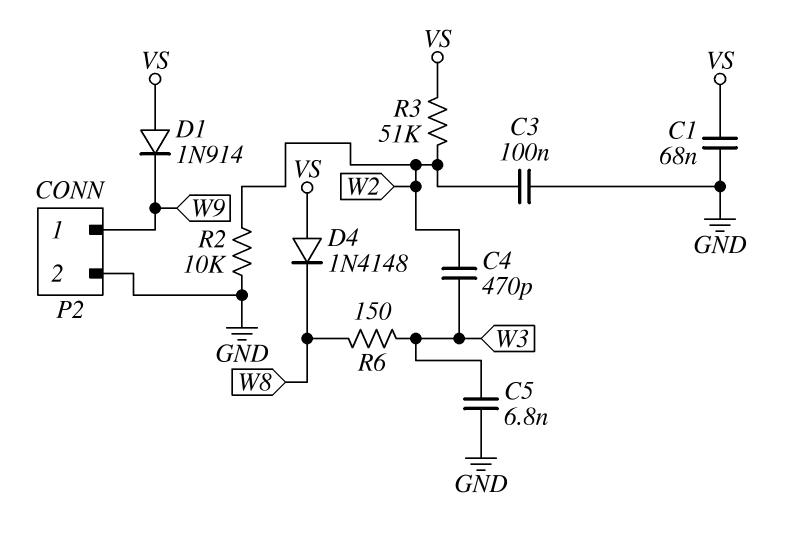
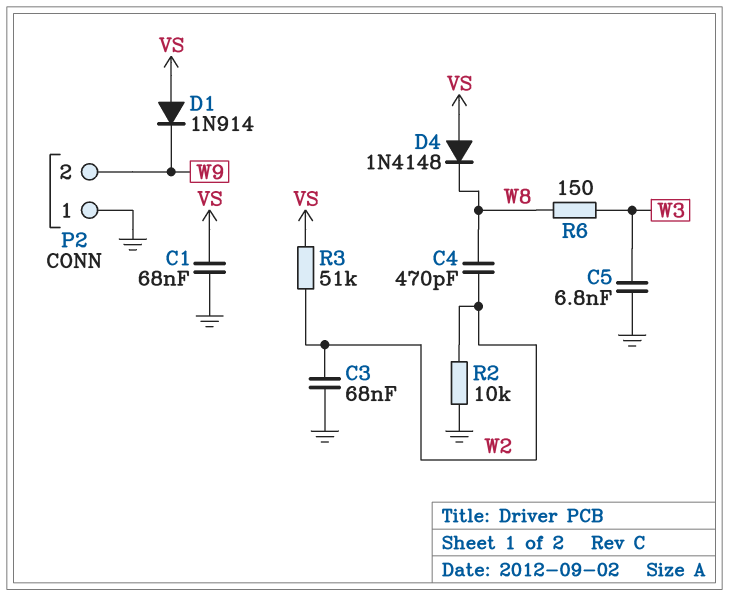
C3: 100nF (GND, W2) -> 68nF (GND, W2)
C4: 470pF (W2, W3) -> 470pF (W2, W8)
P2 pin 1: W9 -> GND
P2 pin 2: GND -> W9

